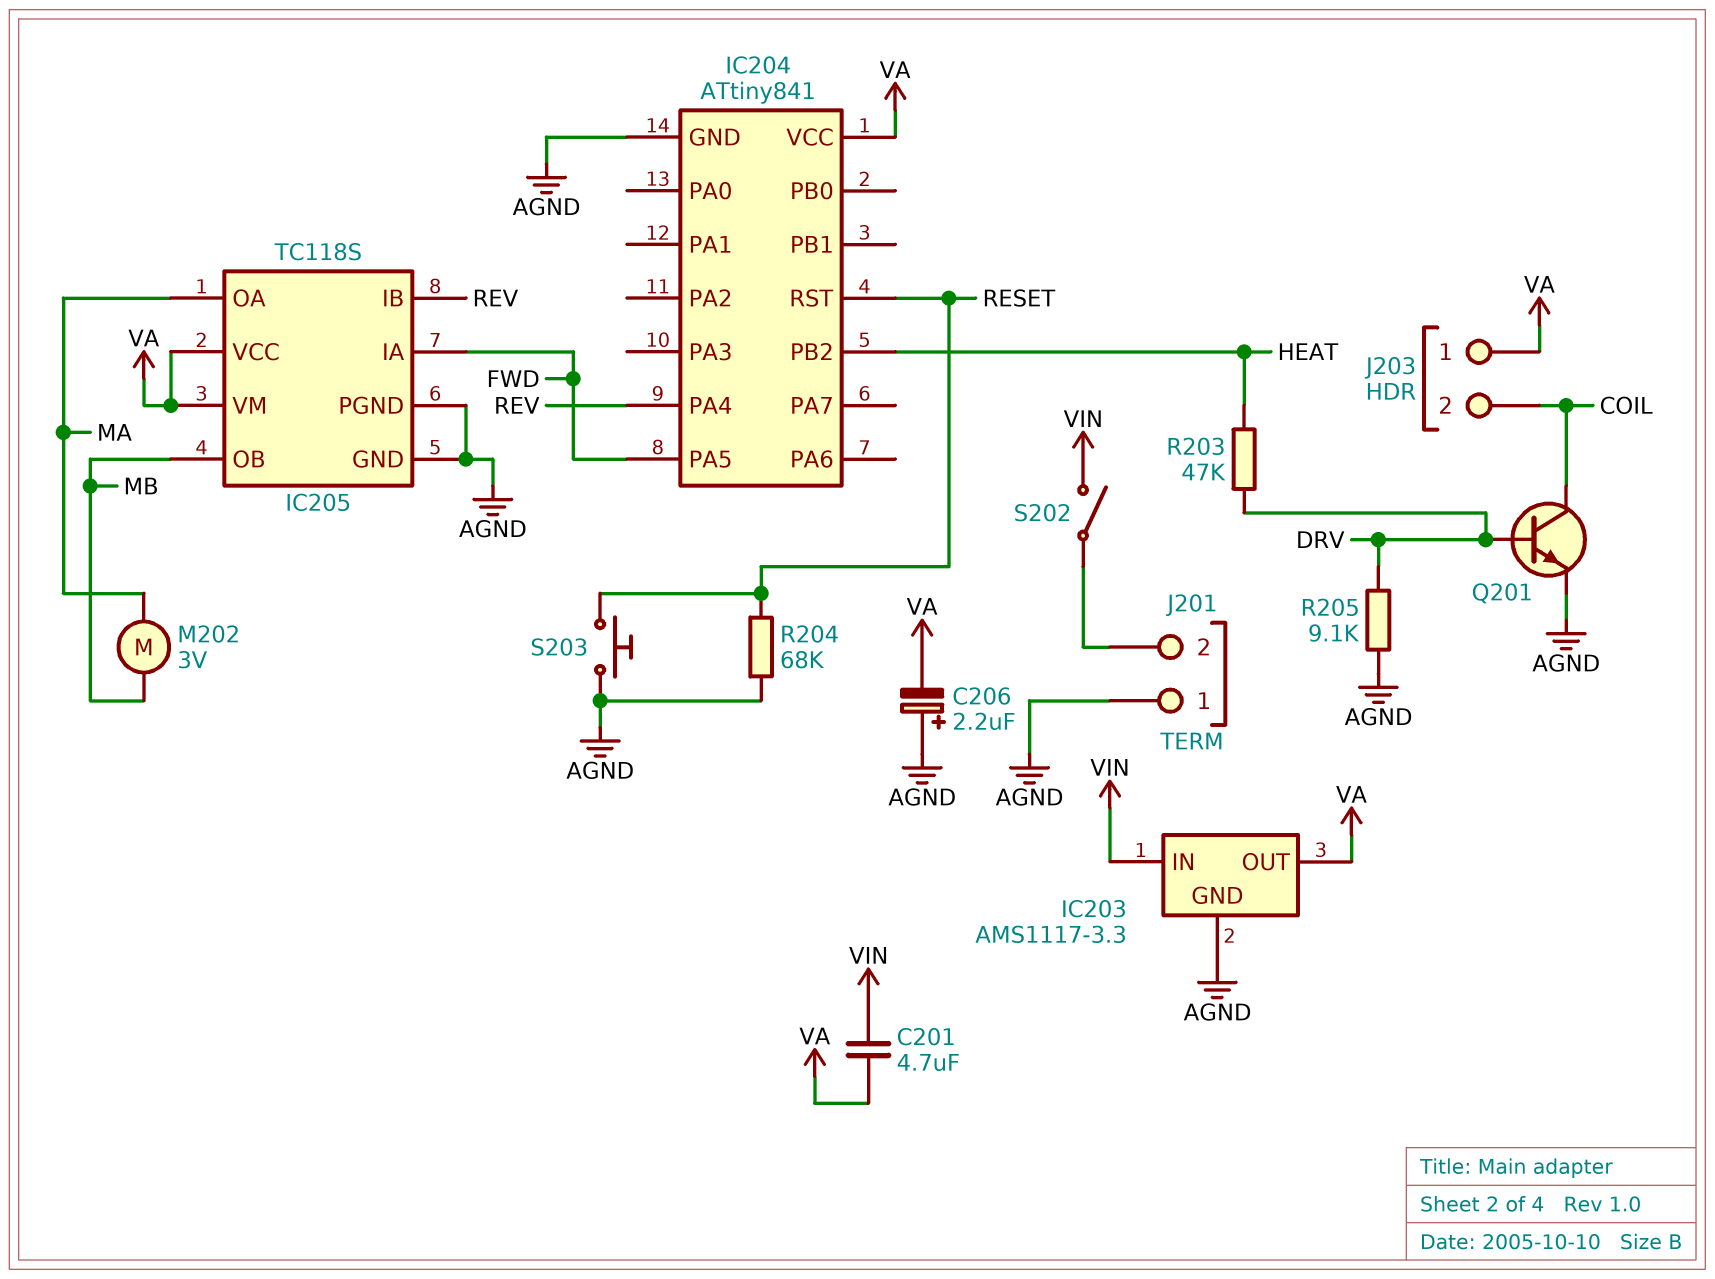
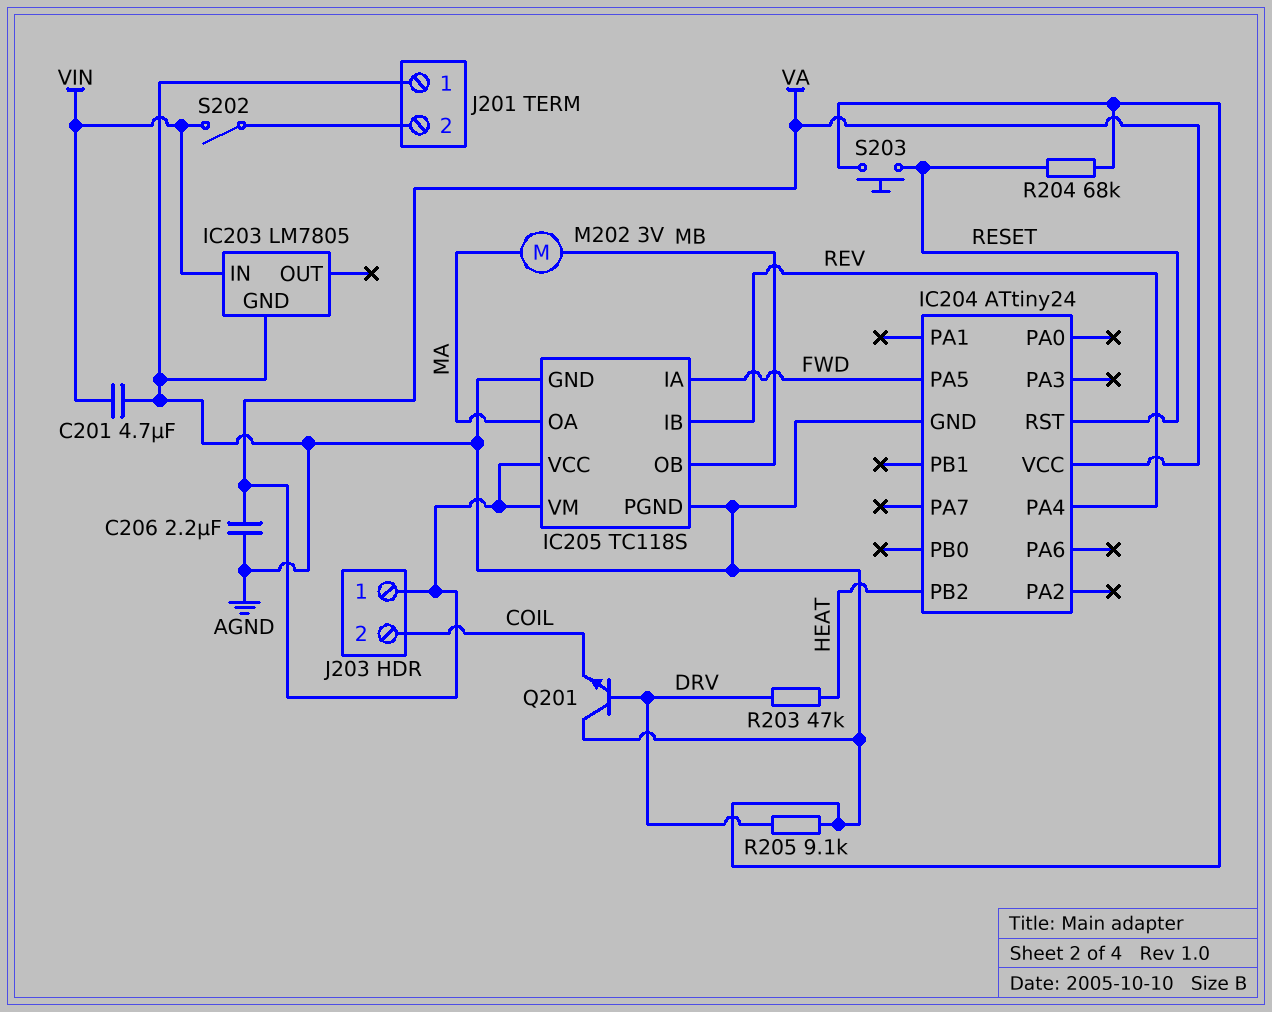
C201: 4.7uF (VA, VIN) -> 4.7uF (AGND, VIN)
C206: 2.2uF (plus AGND, minus VA) -> 2.2uF (AGND, VA)
IC203: AMS1117-3.3 -> LM7805
IC203 pin OUT: VA -> none
IC204: ATtiny841 -> ATtiny24
Q201: NPN (B DRV, C COIL, E AGND) -> NPN (B DRV, C AGND, E COIL)

